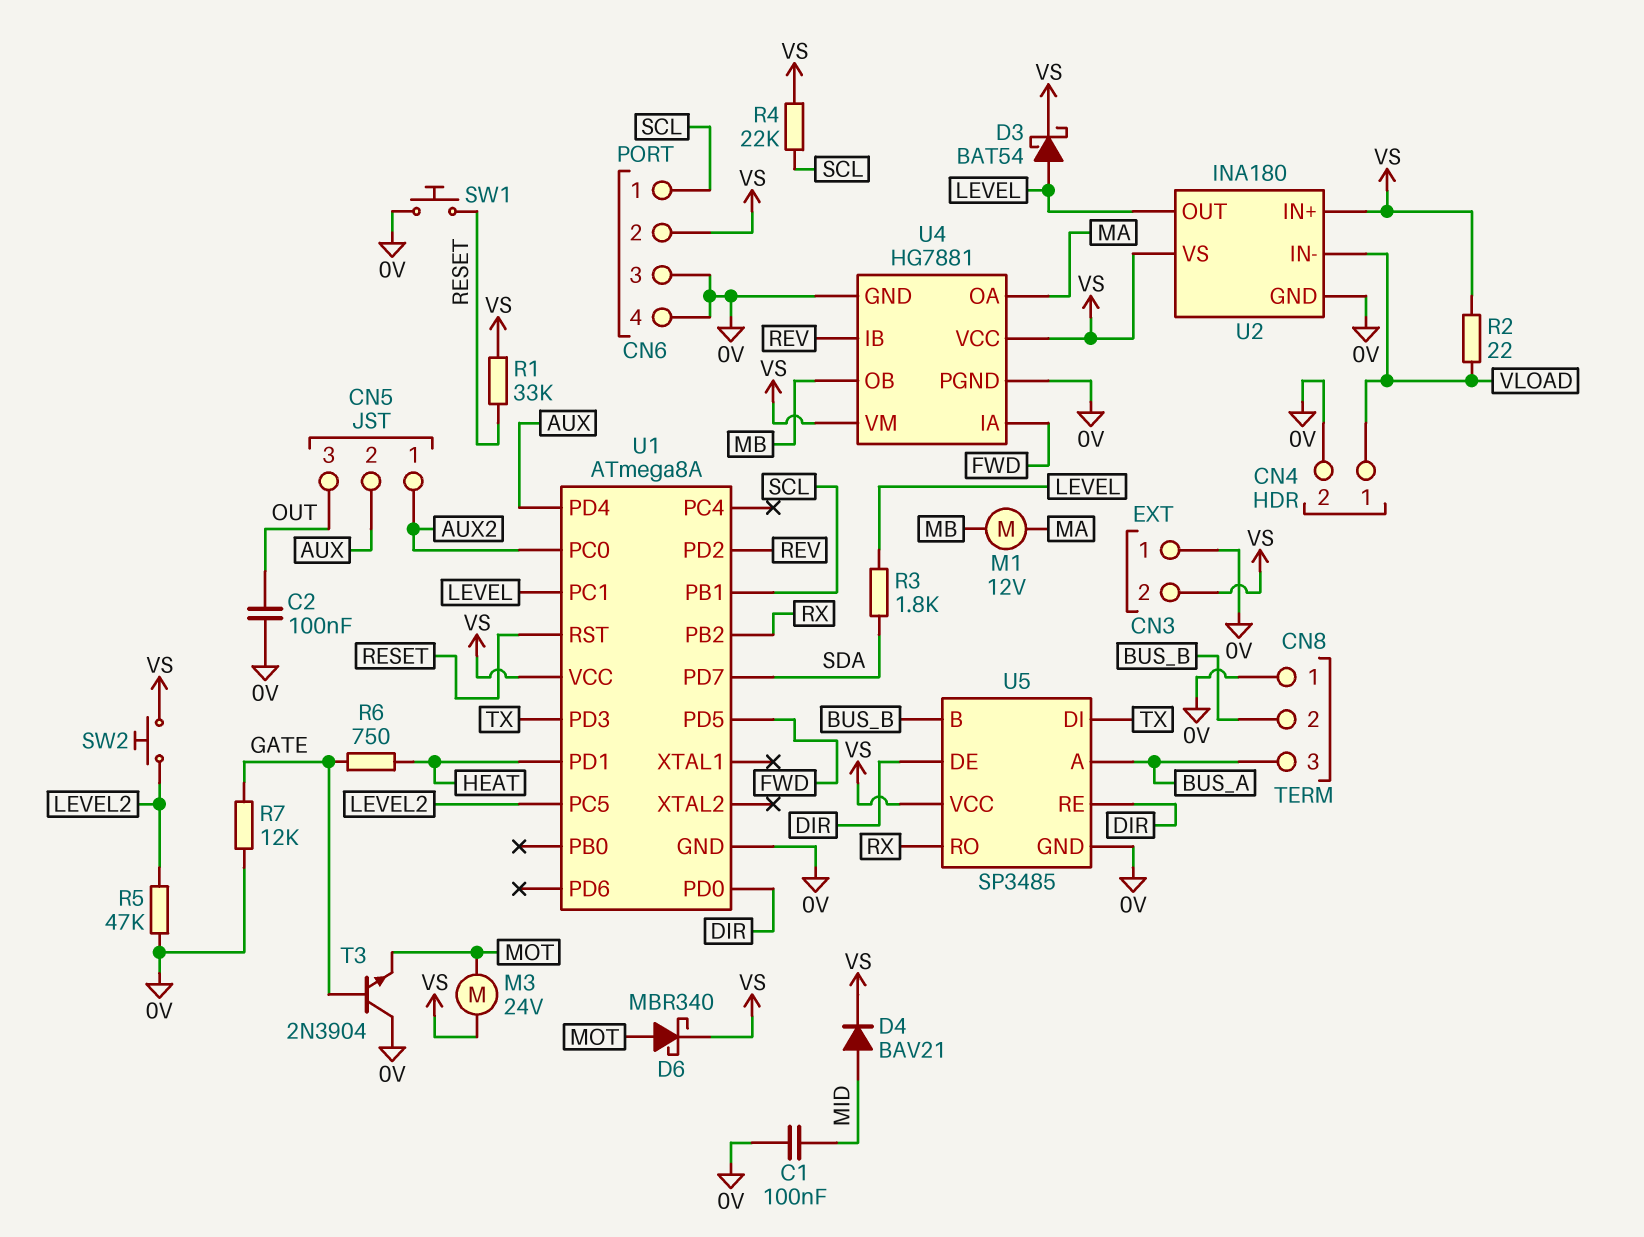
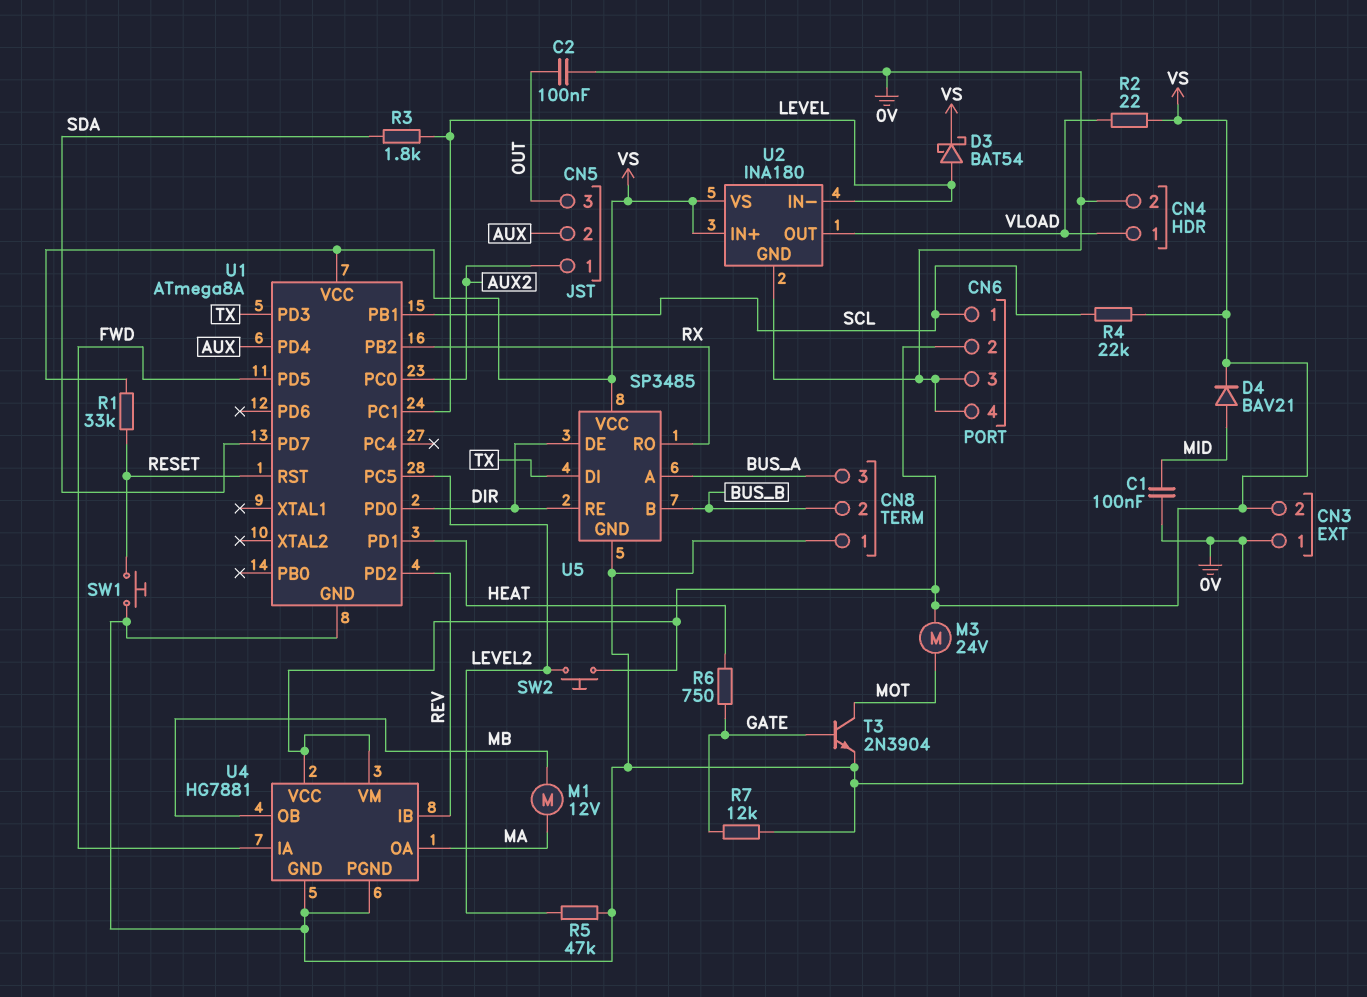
D6: schottky MBR340 (A MOT, K VS) -> none
T3: NPN 2N3904 (B GATE, C 0V, E MOT) -> NPN 2N3904 (B GATE, C MOT, E 0V)
U2 pin IN-: VLOAD -> LEVEL
U2 pin OUT: LEVEL -> VLOAD

